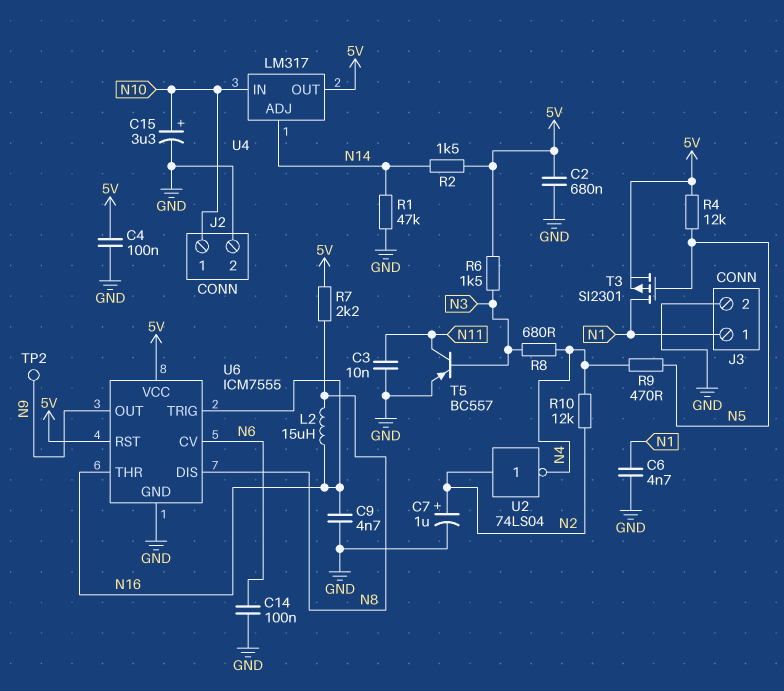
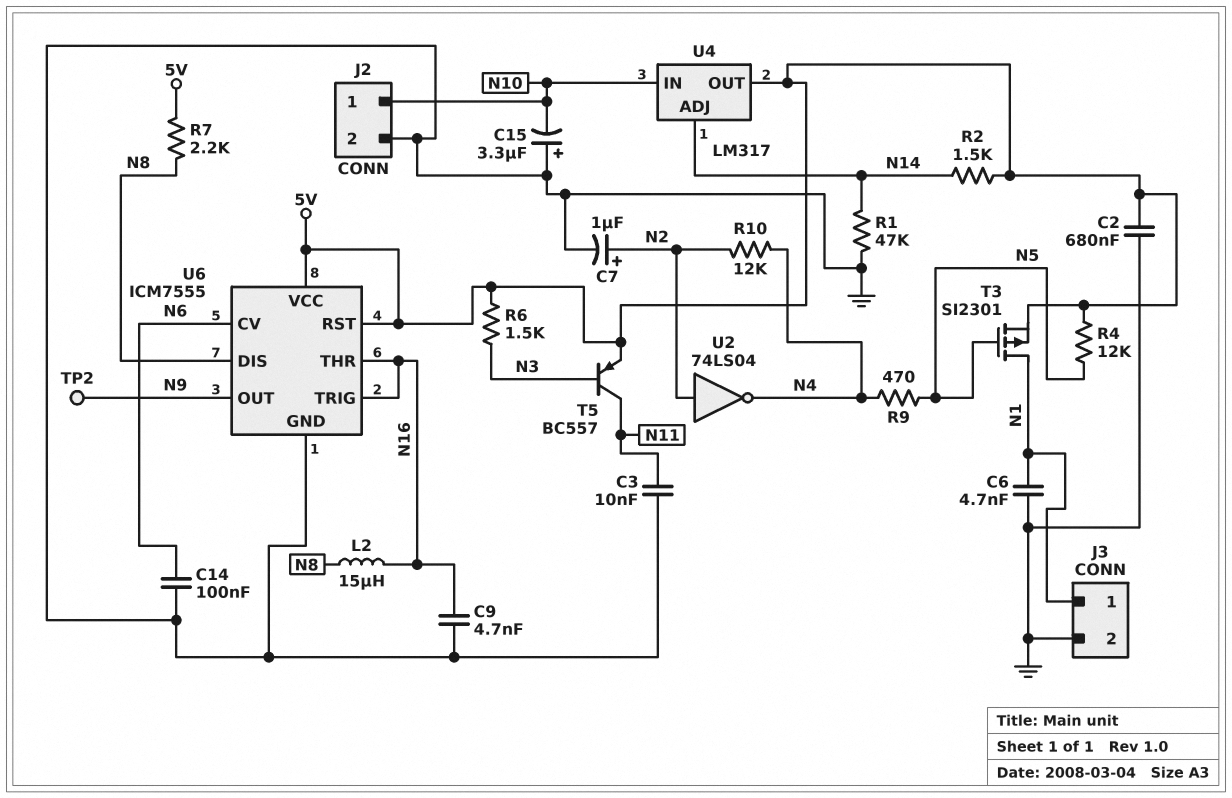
C4: 100nF (5V, GND) -> none
C15: 3.3uF (plus N10, minus GND) -> 3.3uF (plus GND, minus N10)
R8: 680 (N3, N4) -> none
T5: PNP BC557 (B N3, C N11, E GND) -> PNP BC557 (B N3, C N11, E 5V)

